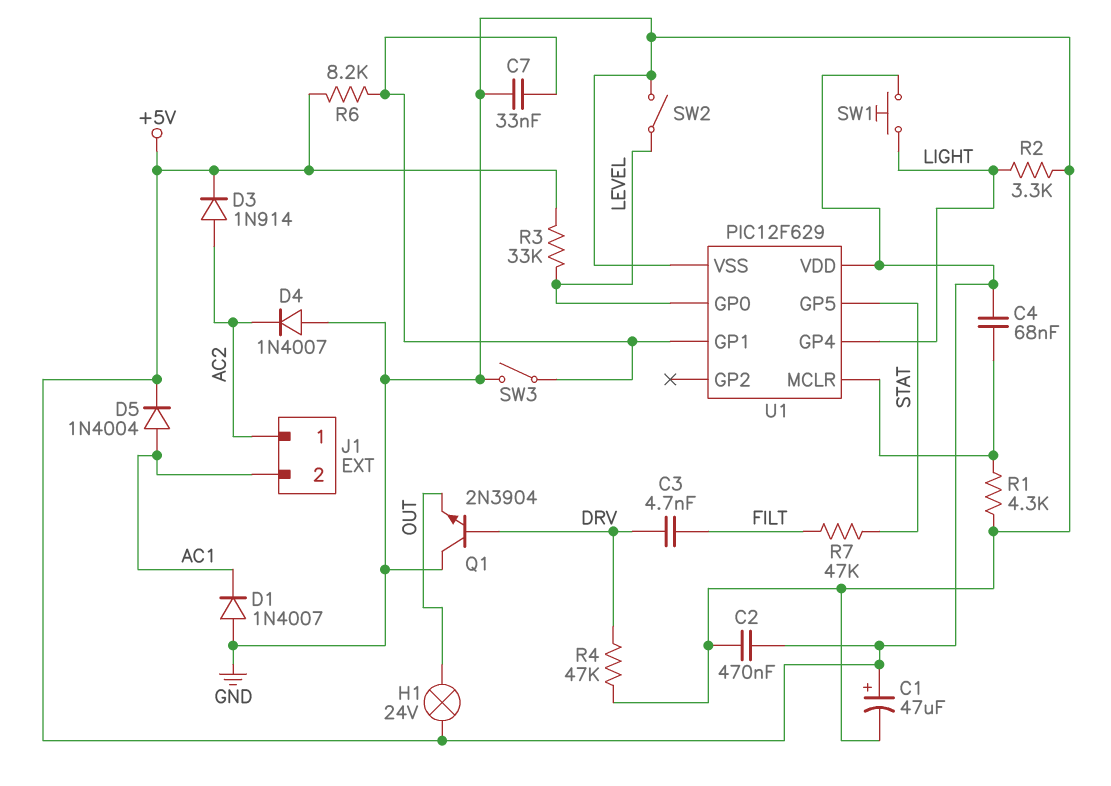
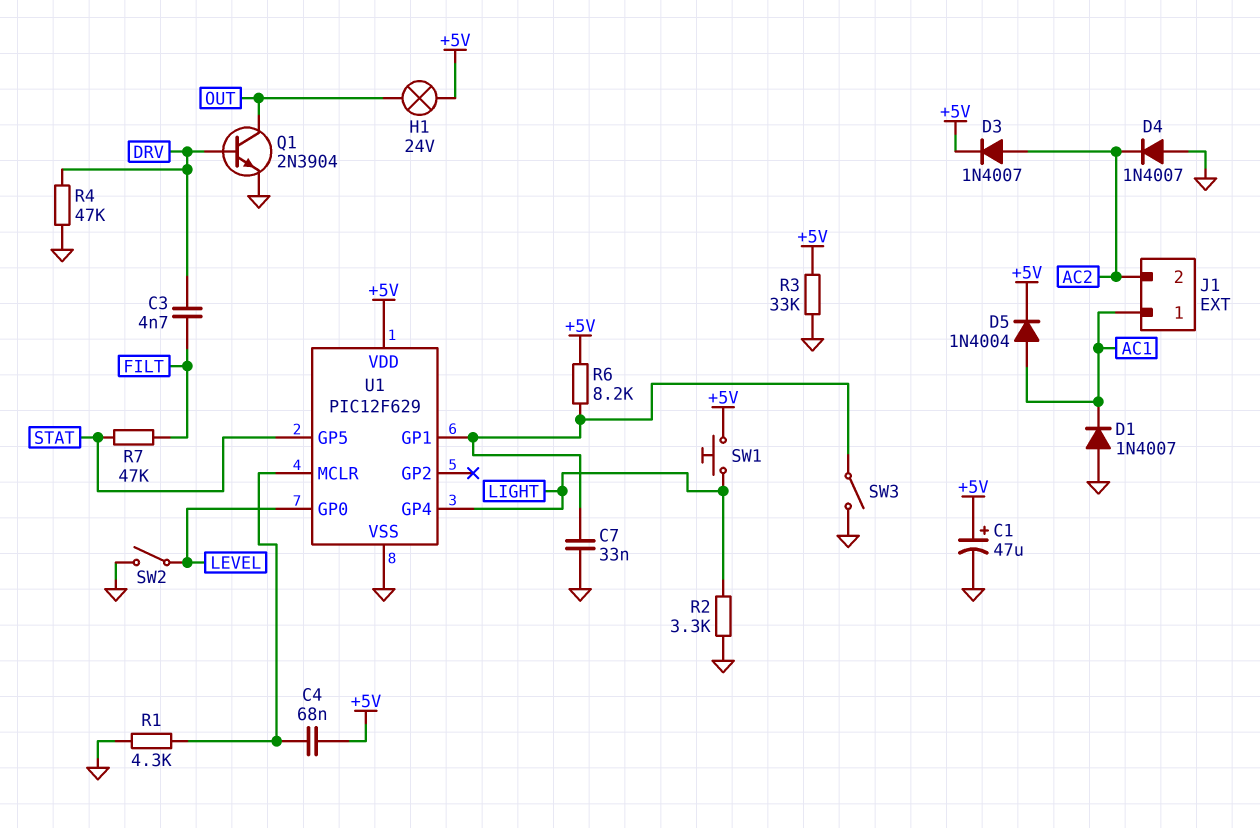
C2: 470nF (+5V, GND) -> none
D3: diode 1N914 (A AC2, K +5V) -> diode 1N4007 (A AC2, K +5V)
J1 pin 1: AC2 -> AC1
J1 pin 2: AC1 -> AC2
Q1: NPN 2N3904 (B DRV, C GND, E OUT) -> NPN 2N3904 (B DRV, C OUT, E GND)
R3: 33k (+5V, LEVEL) -> 33k (+5V, GND)

